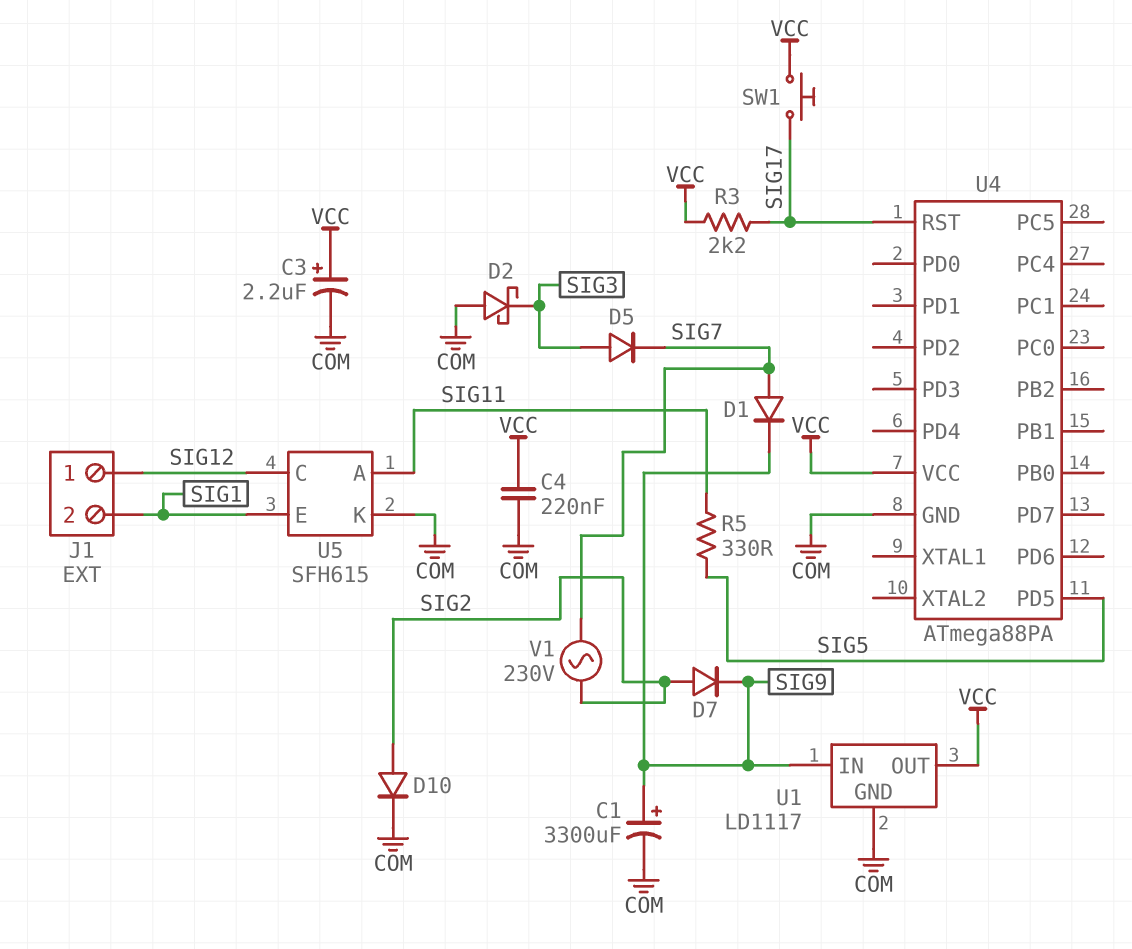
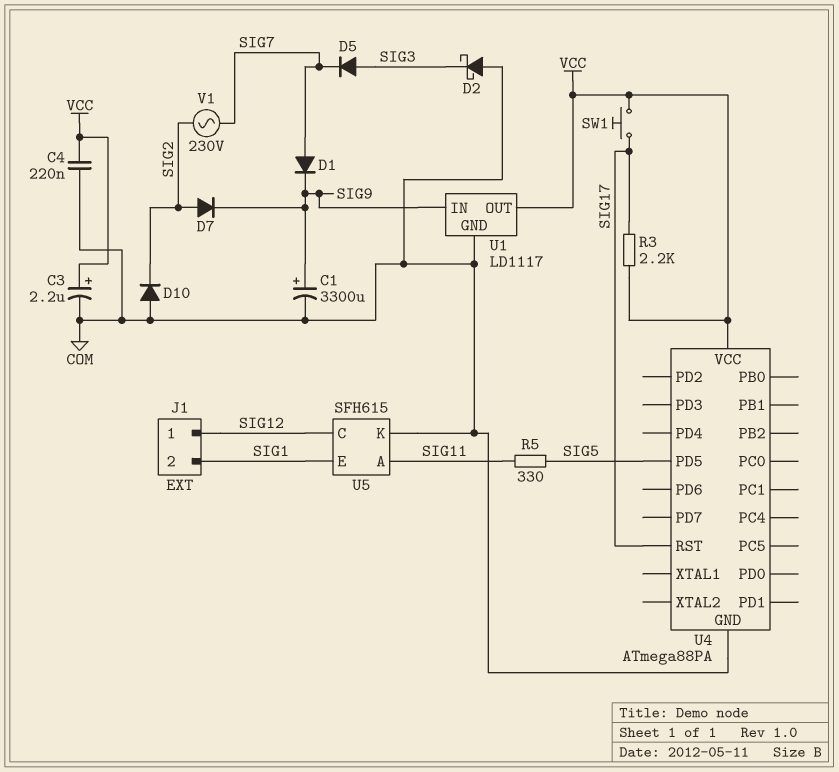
D10: diode (A SIG2, K COM) -> diode (A COM, K SIG2)

